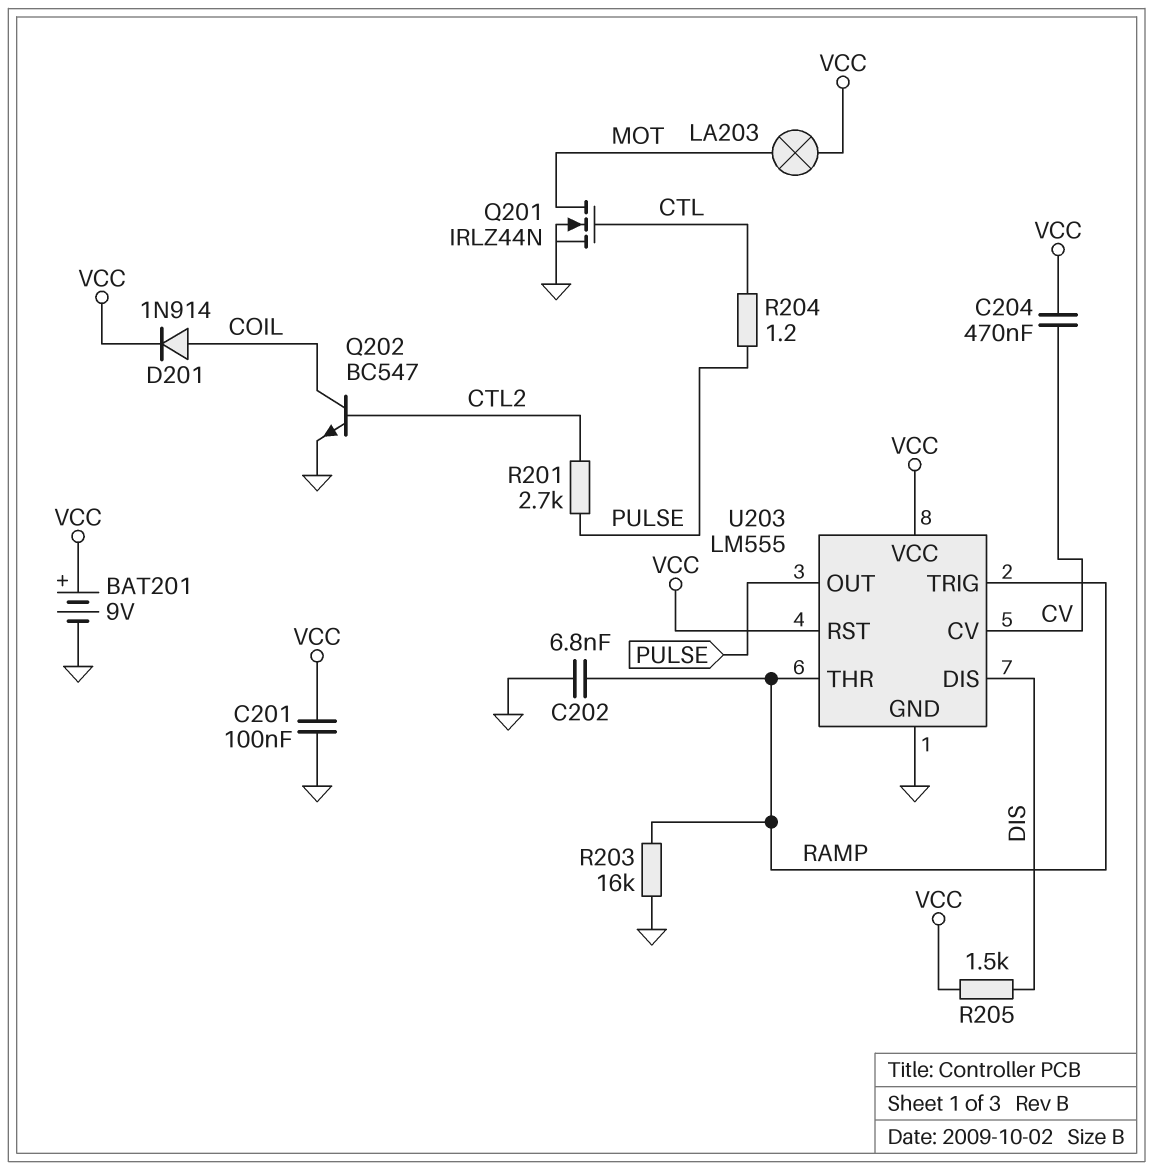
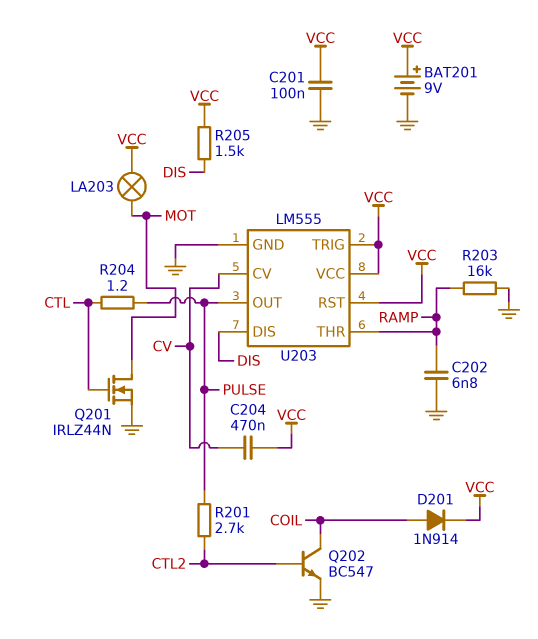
U203 pin TRIG: RAMP -> VCC

